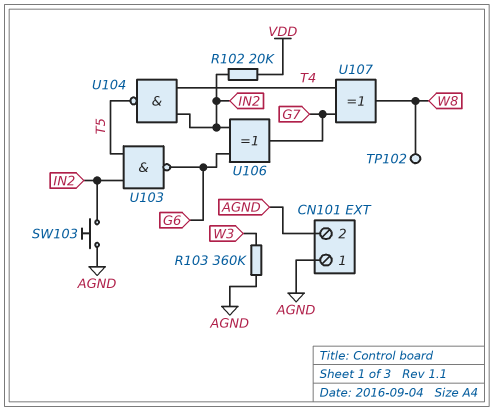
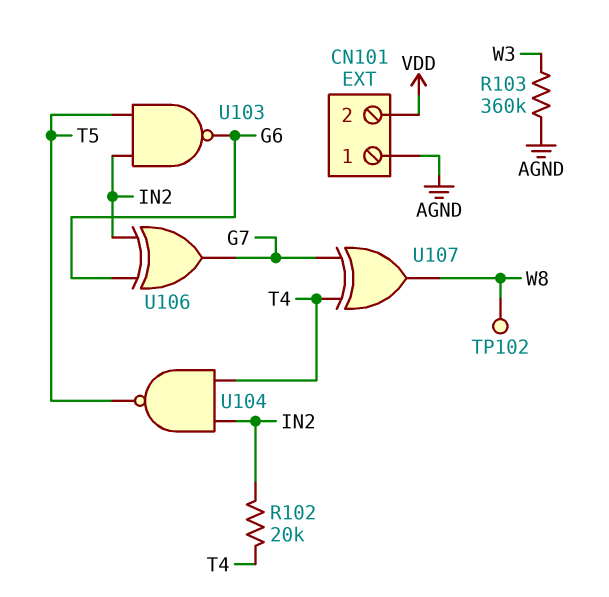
CN101 pin 2: AGND -> VDD
R102: 20k (IN2, VDD) -> 20k (IN2, T4)
SW103: button (AGND, IN2) -> none

